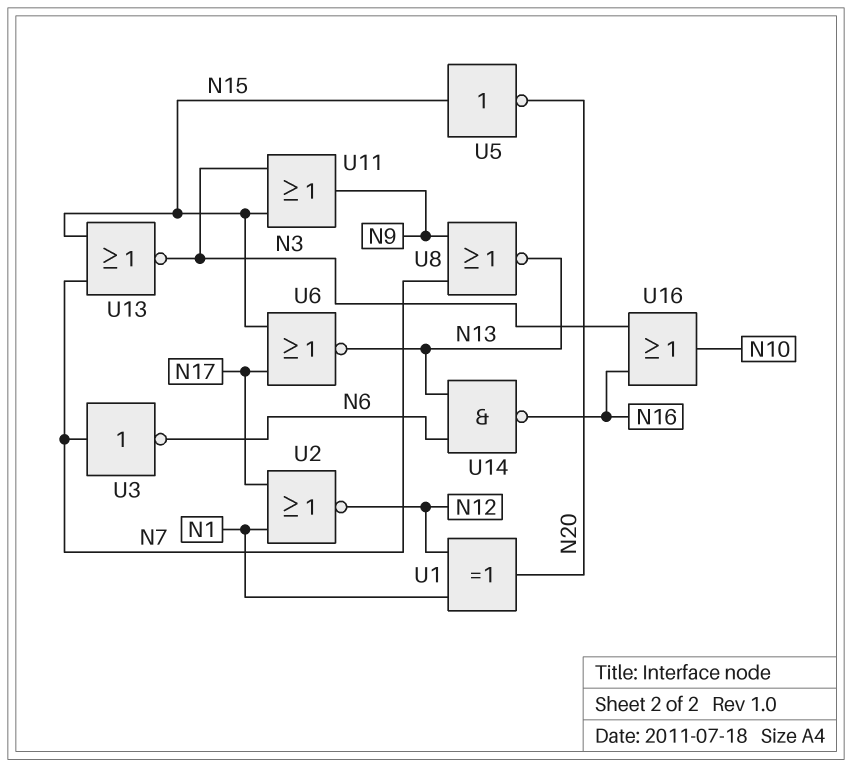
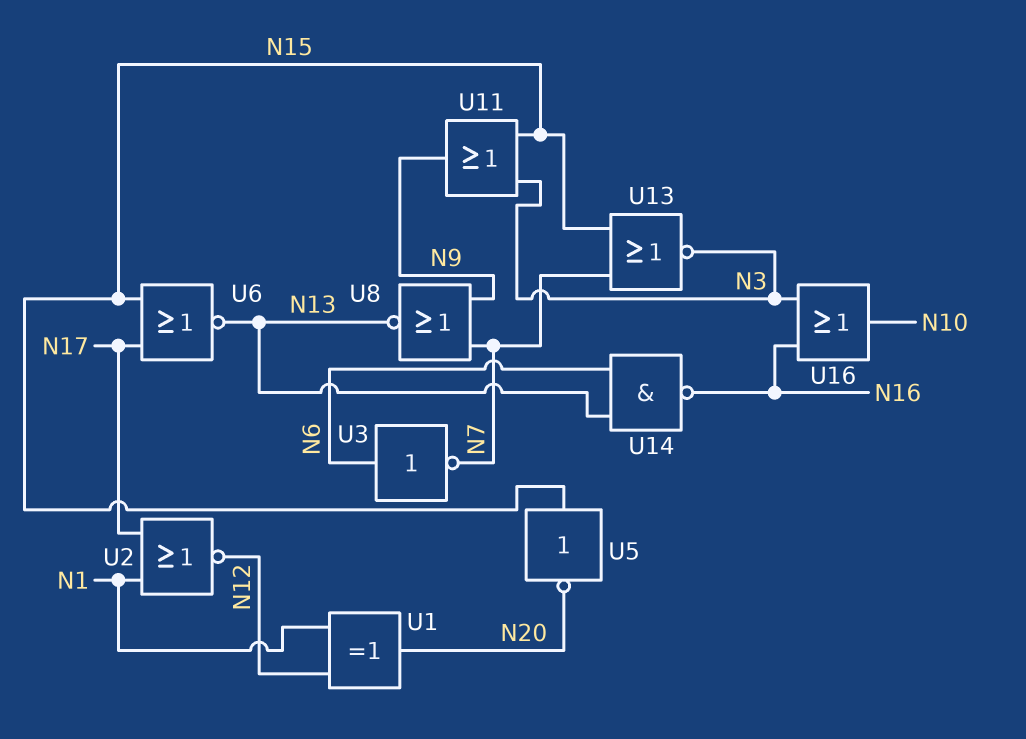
U3: NOT (in N7, out N6) -> NOT (in N6, out N7)

